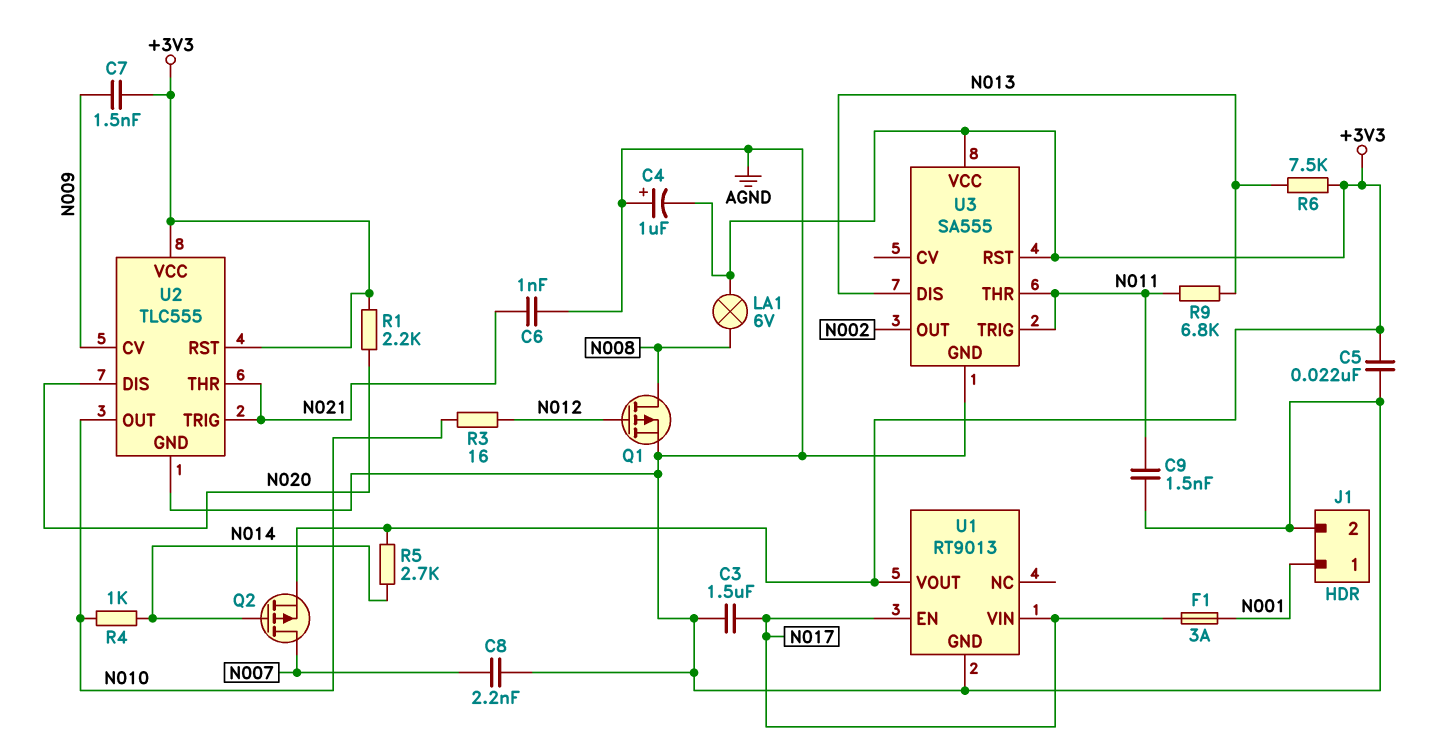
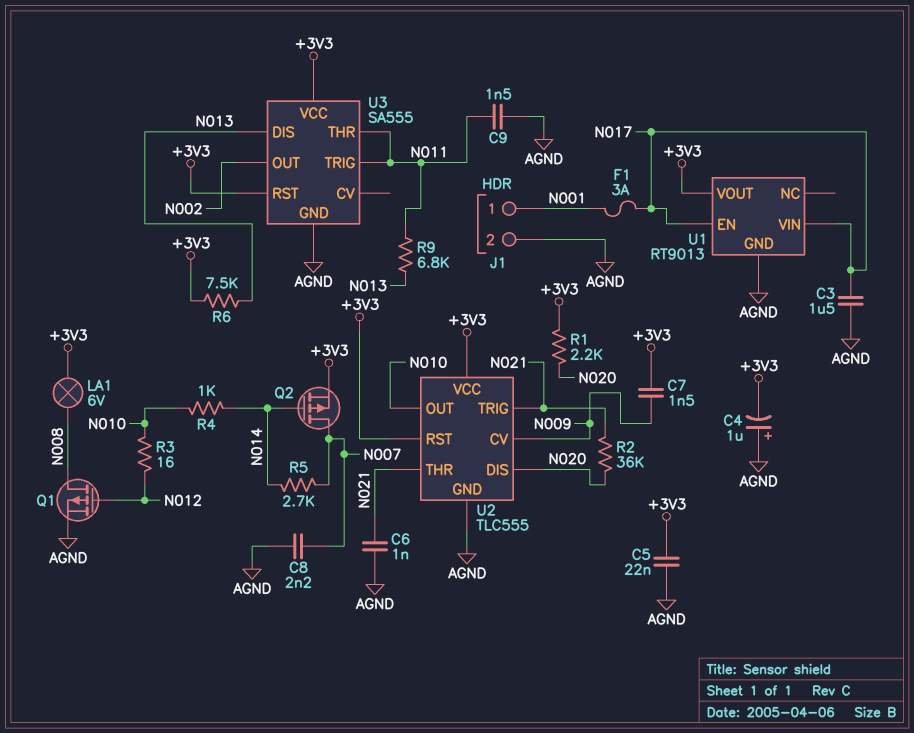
R2: none -> 36k (N020, N021)
R5: 2.7k (+3V3, N014) -> 2.7k (N007, N014)

